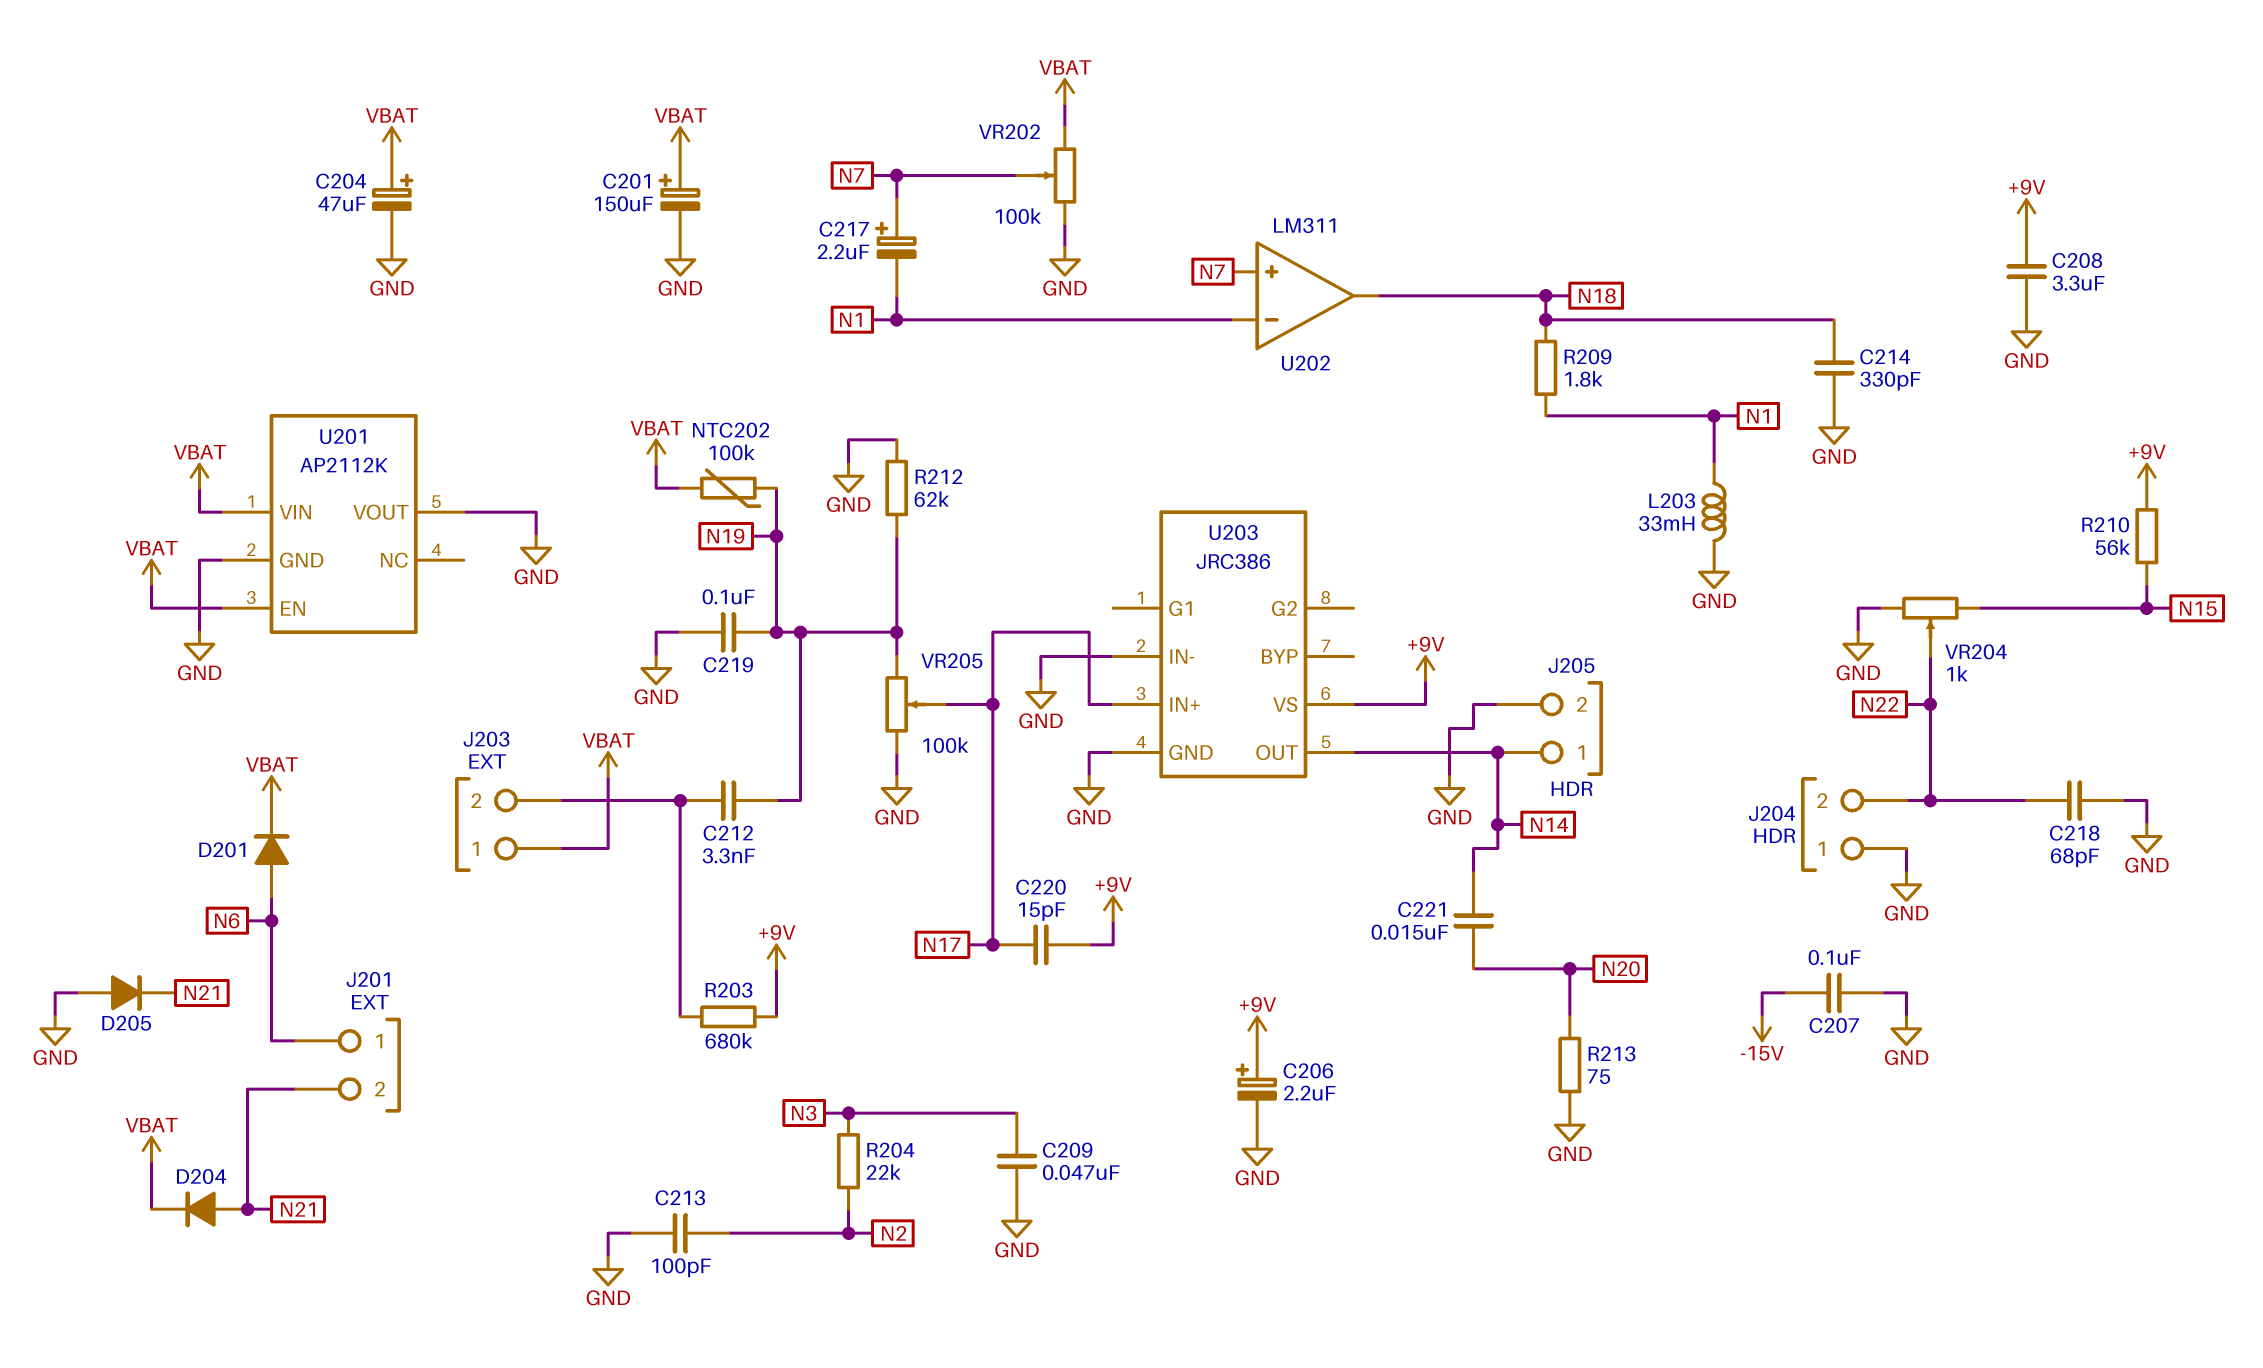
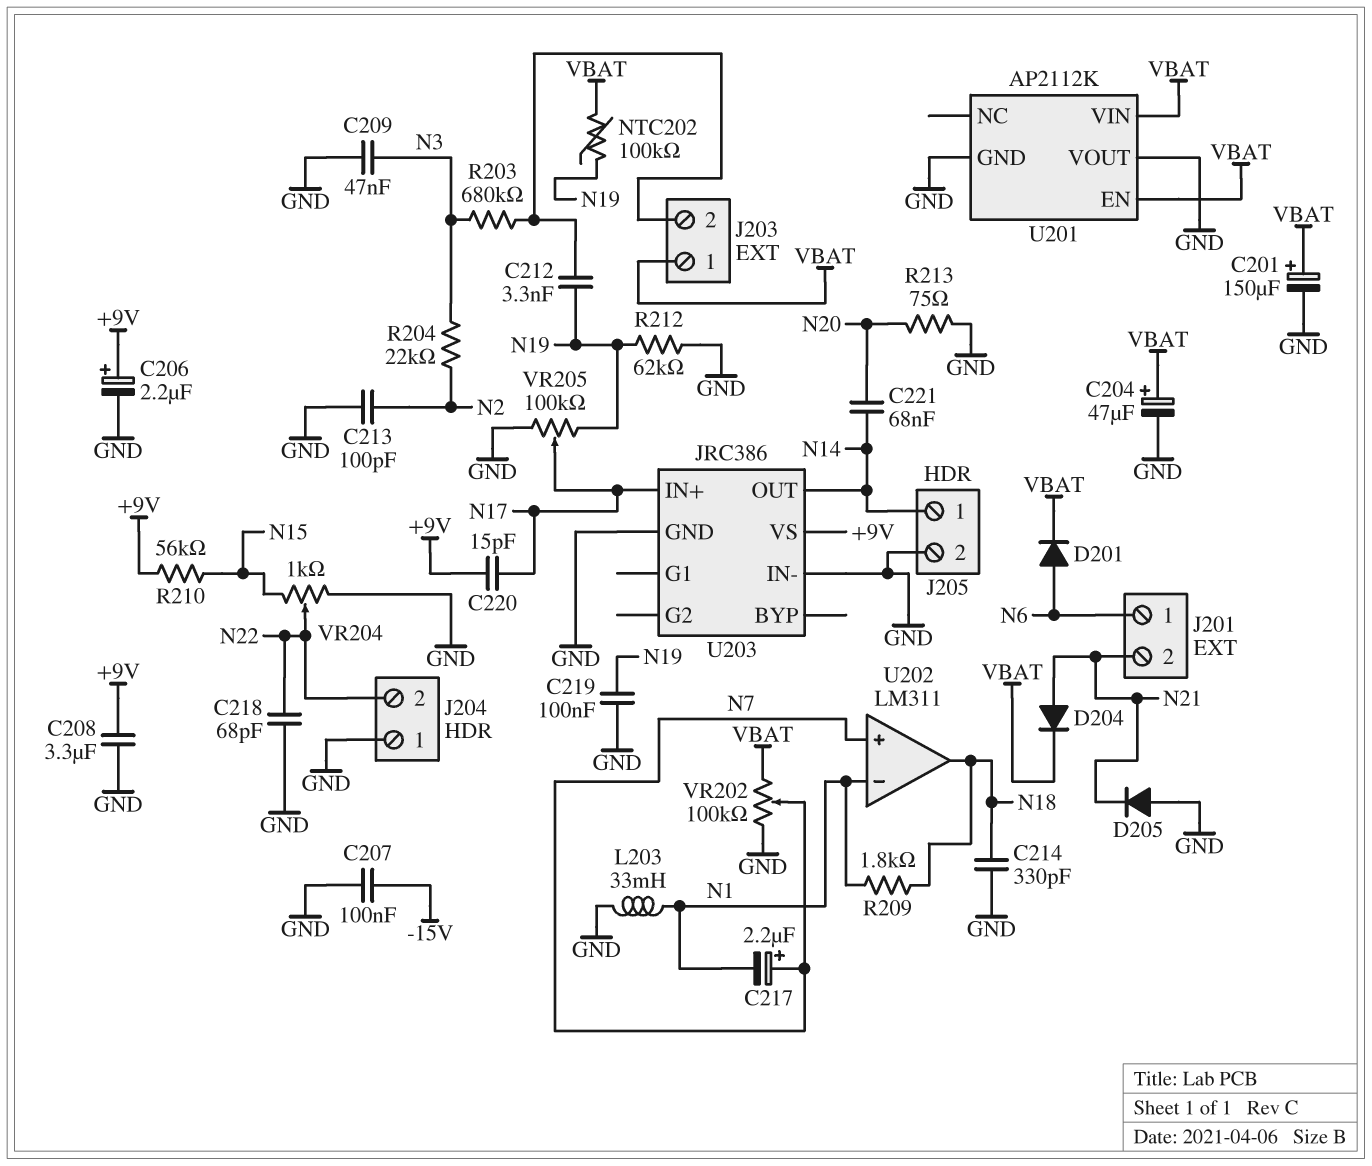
C221: 15nF (N14, N20) -> 68nF (N14, N20)
R203: 680k (+9V, J203/2) -> 680k (J203/2, N3)

